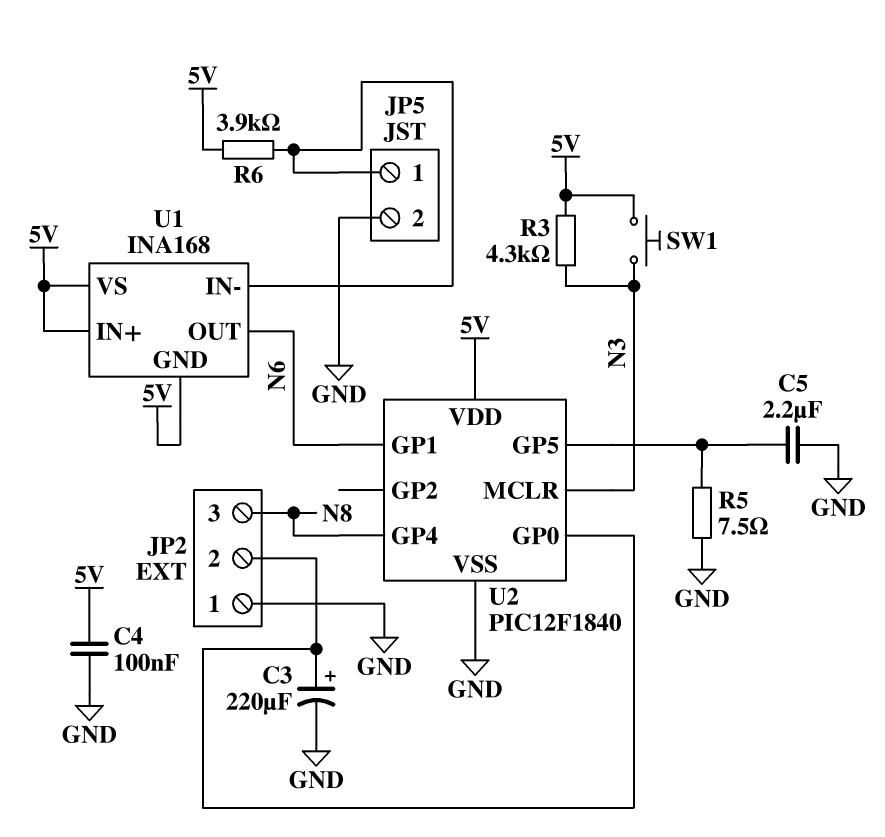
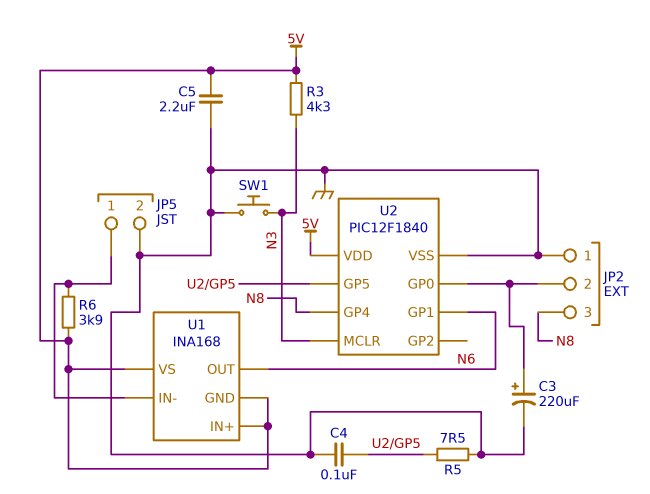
C4: 100nF (5V, GND) -> 100nF (GND, U2/GP5)
C5: 2.2uF (GND, U2/GP5) -> 2.2uF (5V, GND)
SW1: button (5V, N3) -> button (GND, N3)

